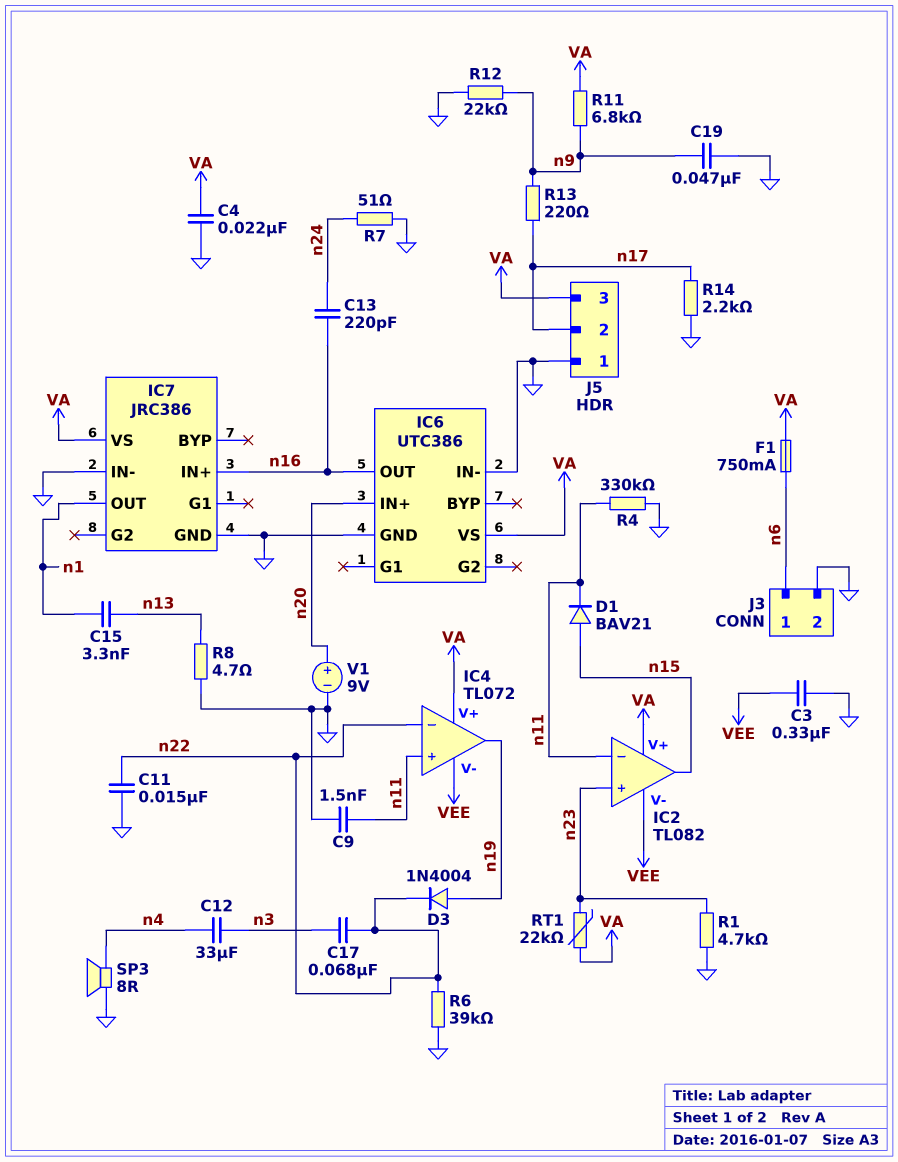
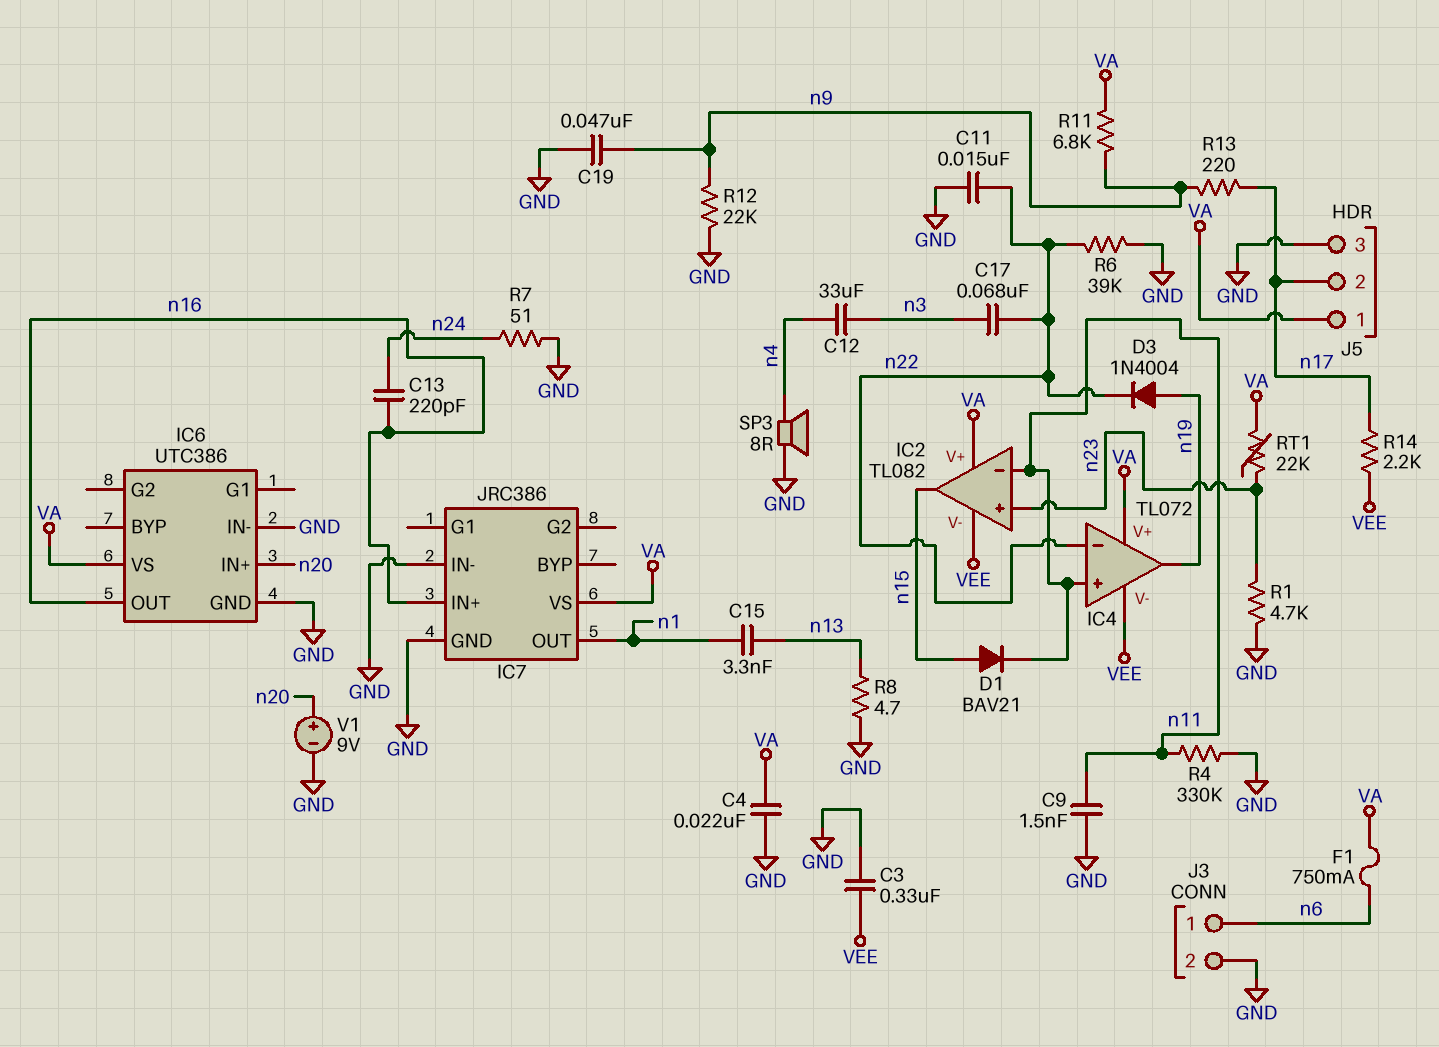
J5 pin 1: GND -> VA
J5 pin 3: VA -> GND
R14: 2.2k (GND, n17) -> 2.2k (VEE, n17)

